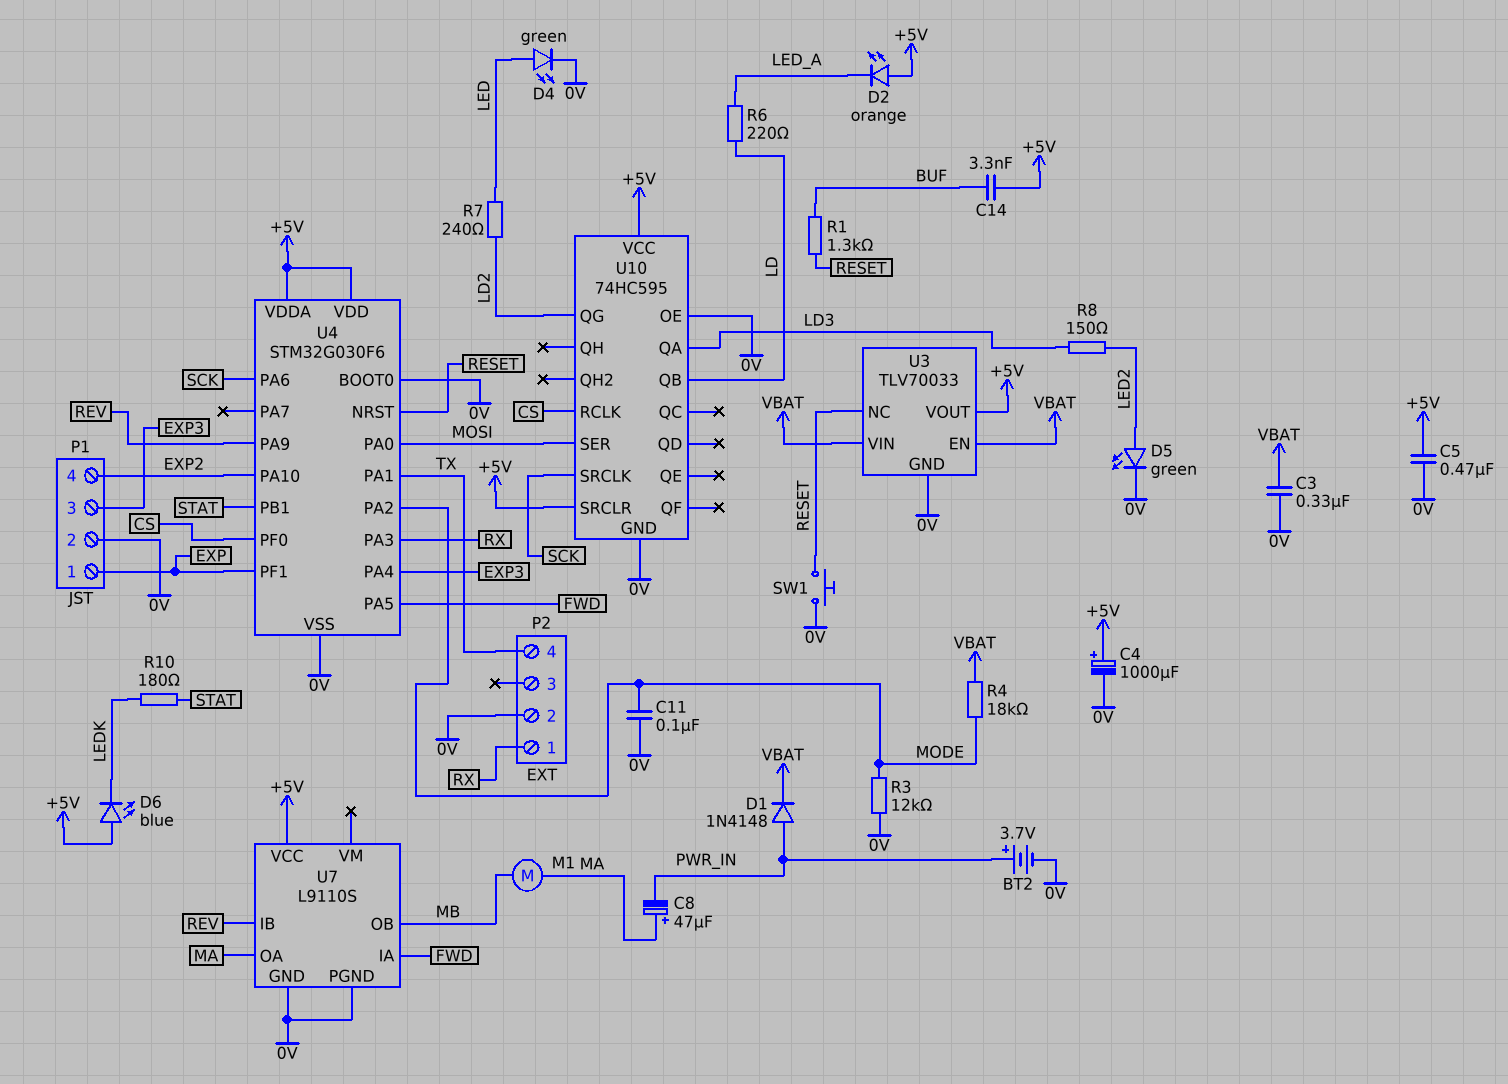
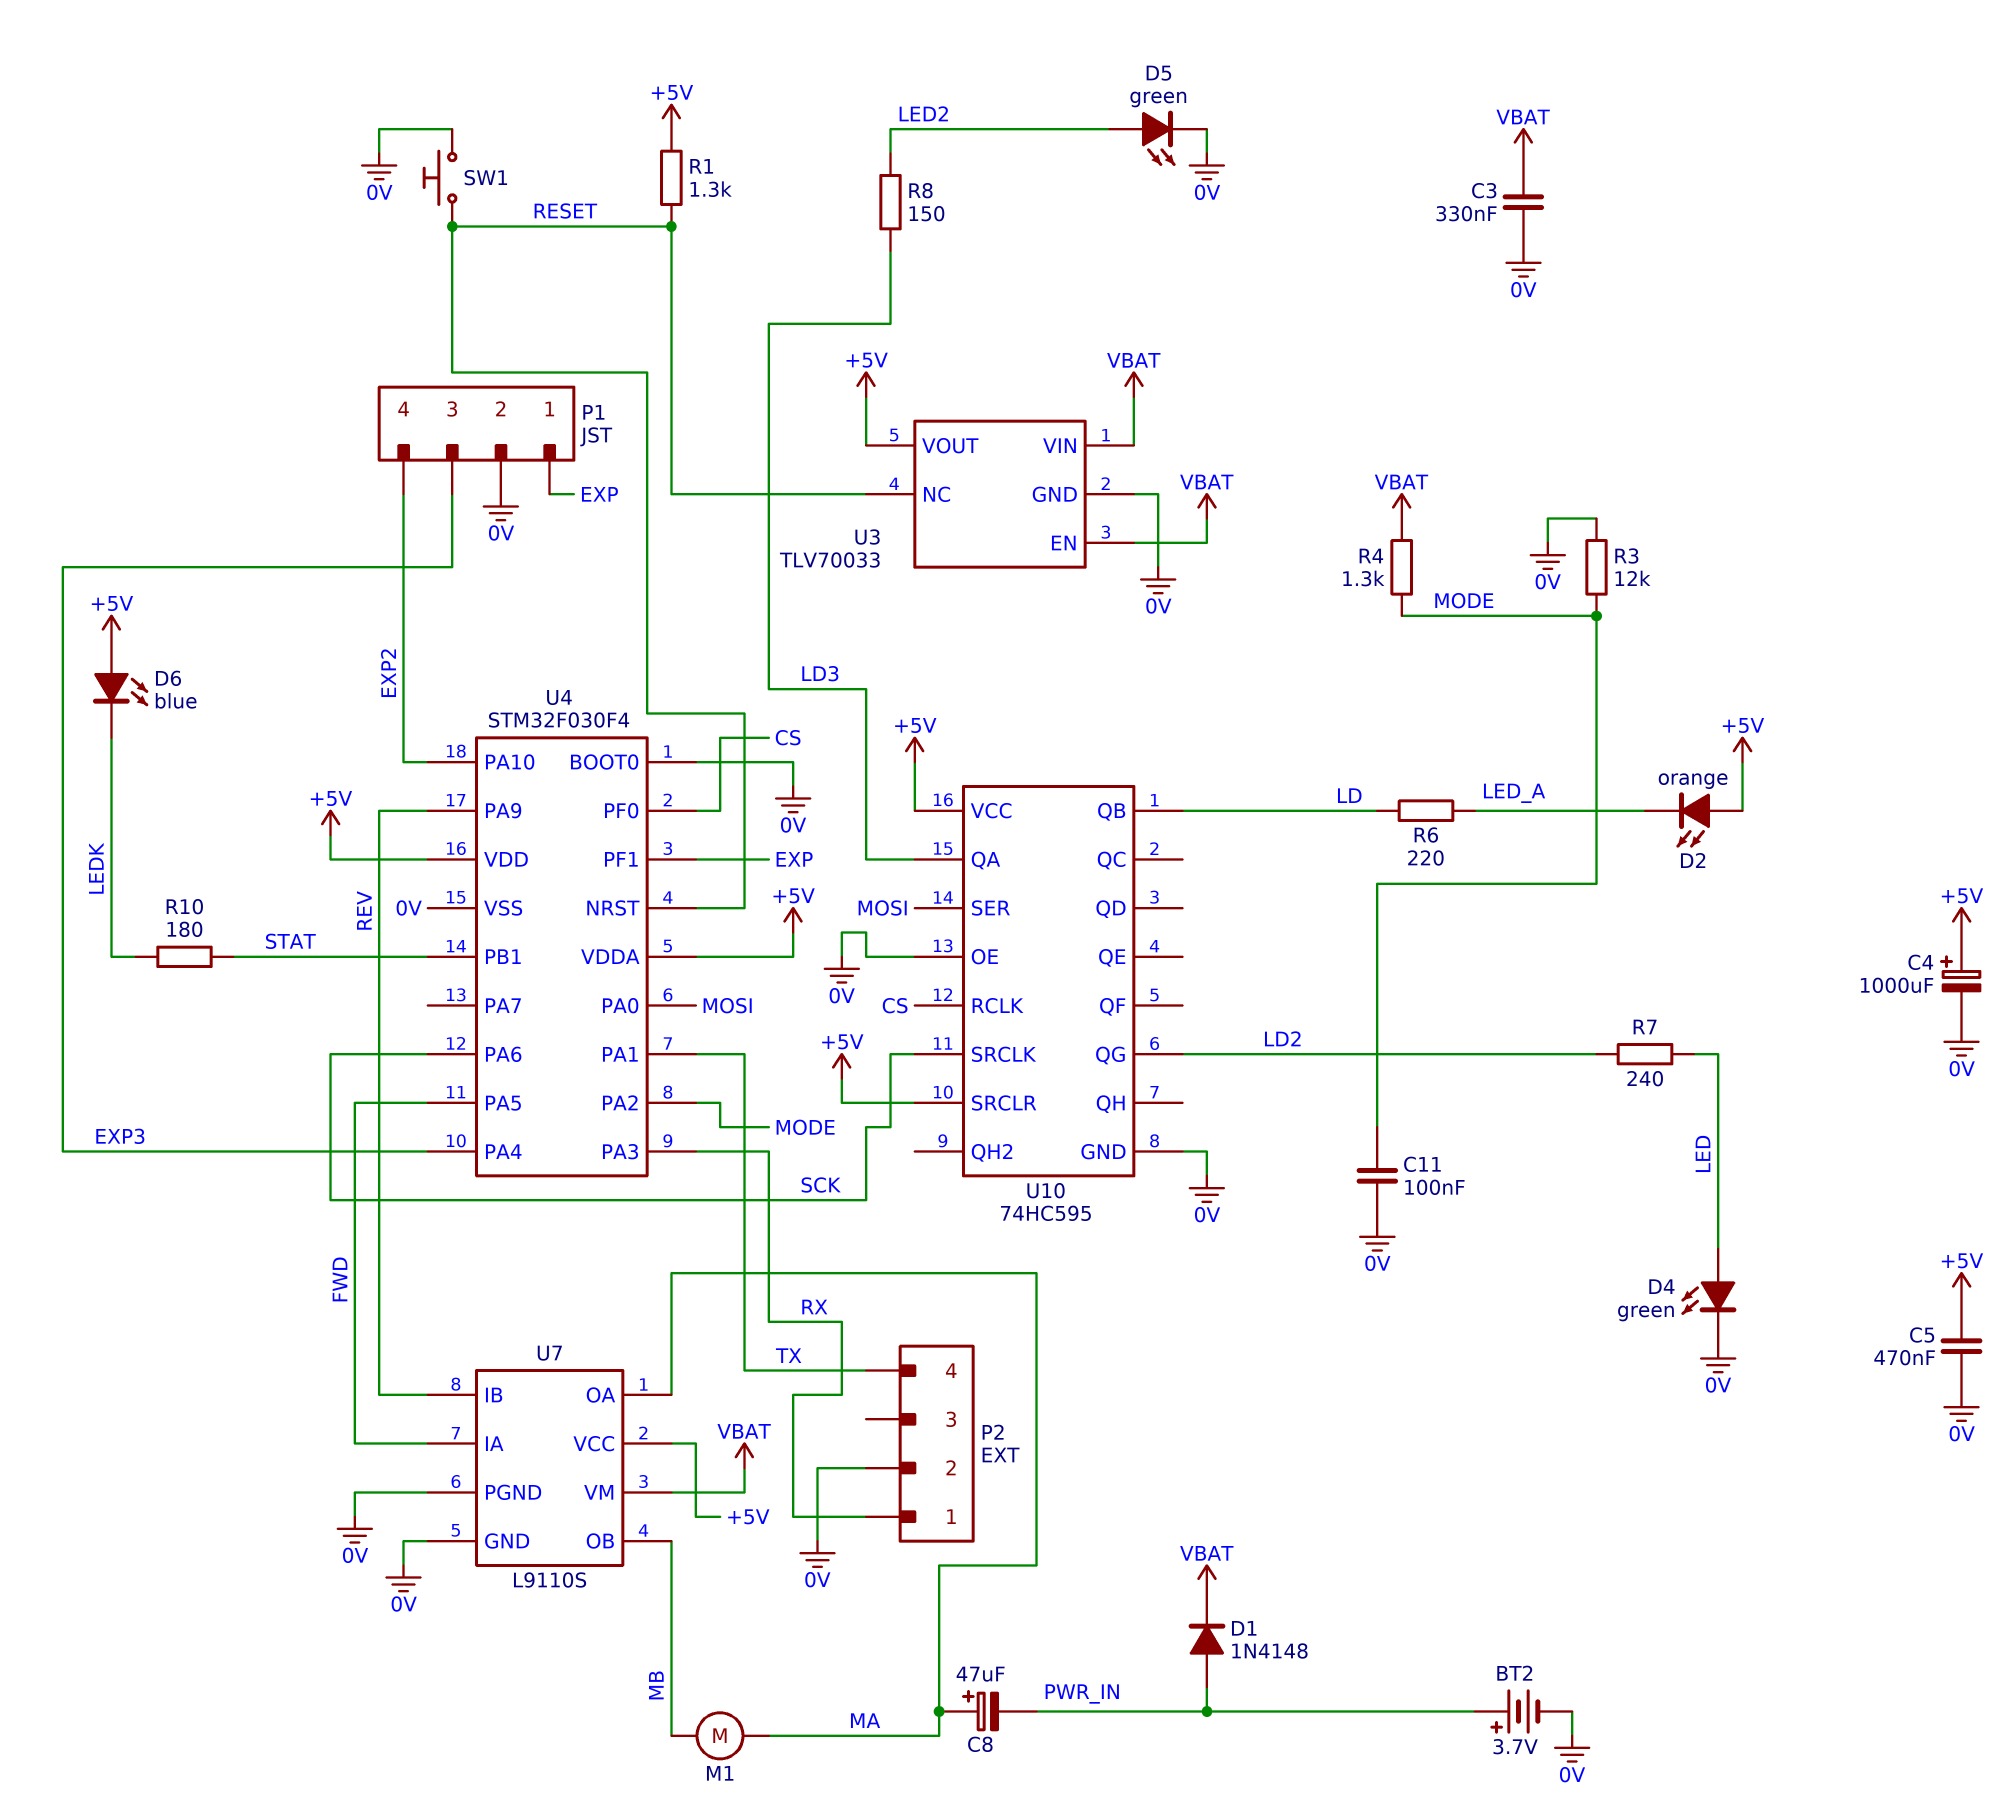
C14: 3.3nF (+5V, BUF) -> none
R1: 1.3k (BUF, RESET) -> 1.3k (+5V, RESET)
R4: 18k (MODE, VBAT) -> 1.3k (MODE, VBAT)
U4: STM32G030F6 -> STM32F030F4
U7 pin VM: none -> VBAT

